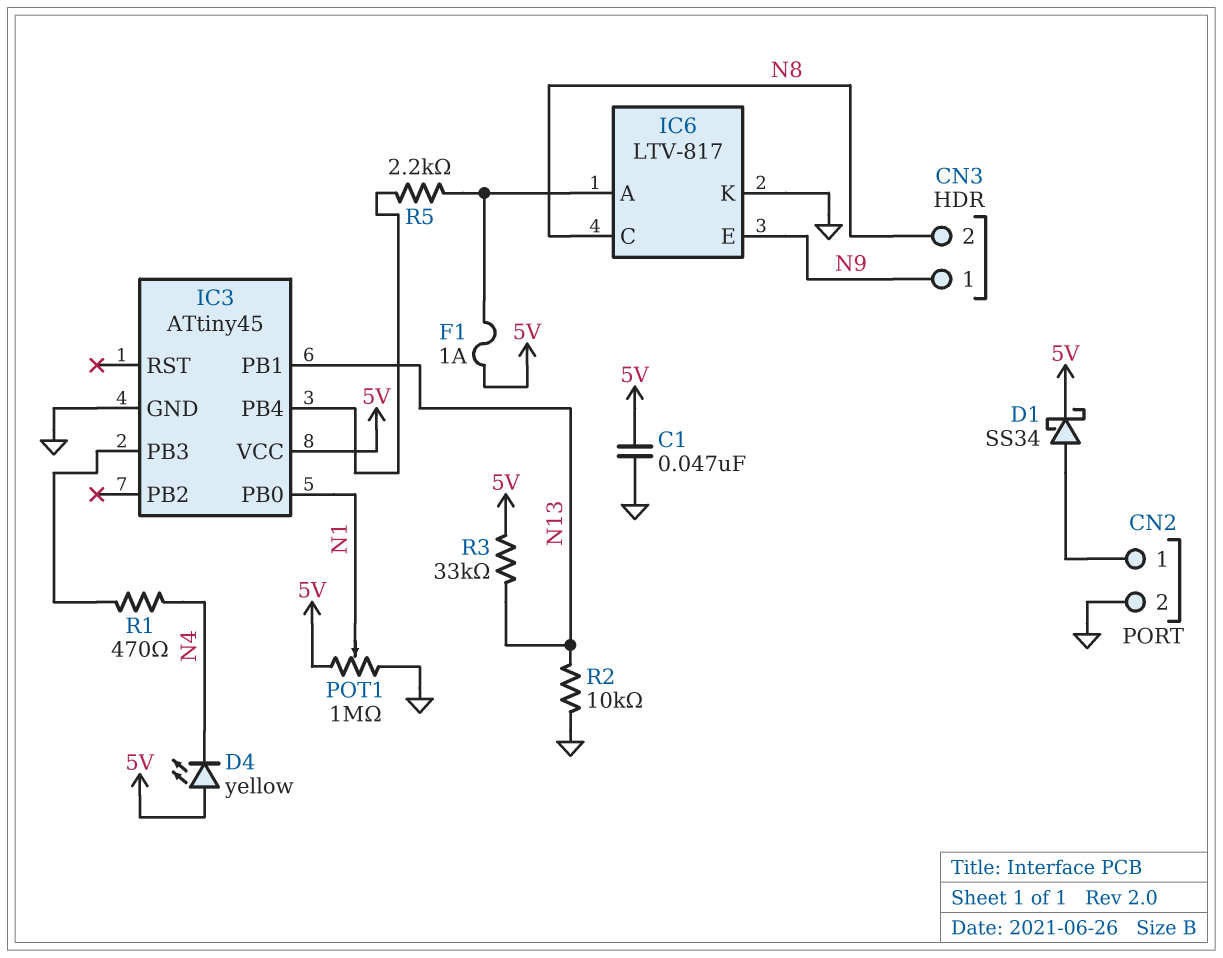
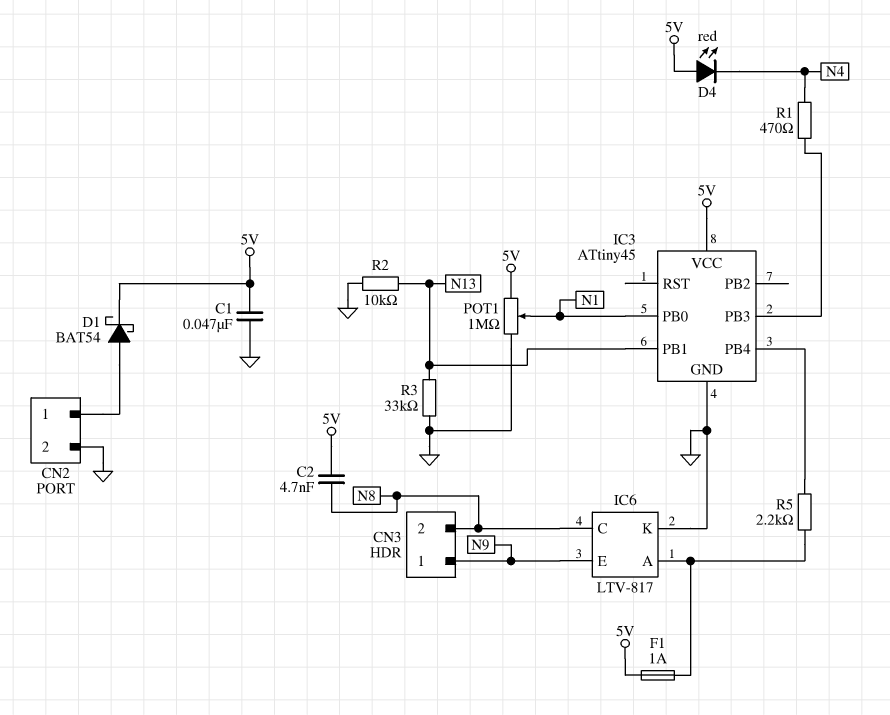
C2: none -> 4.7nF (5V, N8)
D1: schottky SS34 (A CN2/1, K 5V) -> schottky BAT54 (A CN2/1, K 5V)
D4: LED yellow (A 5V, K N4) -> LED red (A 5V, K N4)
R3: 33k (5V, N13) -> 33k (GND, N13)

